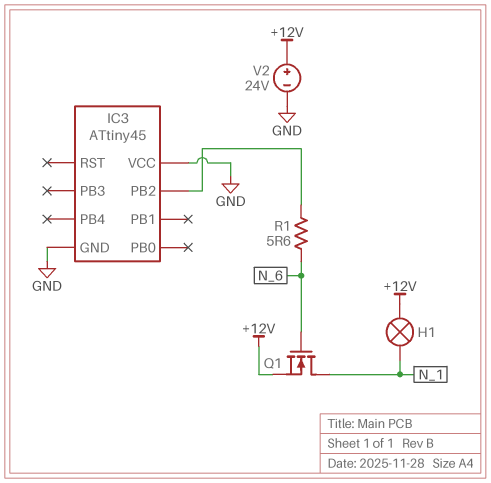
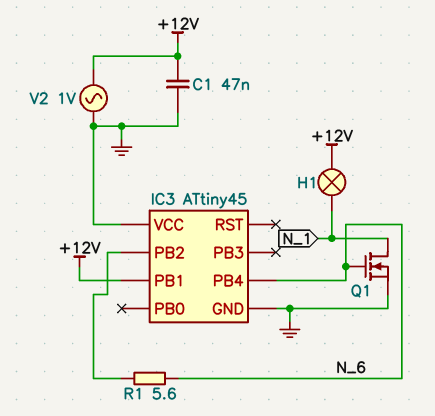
C1: none -> 47nF (+12V, GND)
IC3 pin PB1: none -> +12V
IC3 pin PB4: none -> N_6
Q1: NMOS (G N_6, D N_1, S +12V) -> NMOS (G N_6, D N_1, S GND)
V2: 24V (plus +12V, minus GND) -> AC 1V (+12V, GND)

